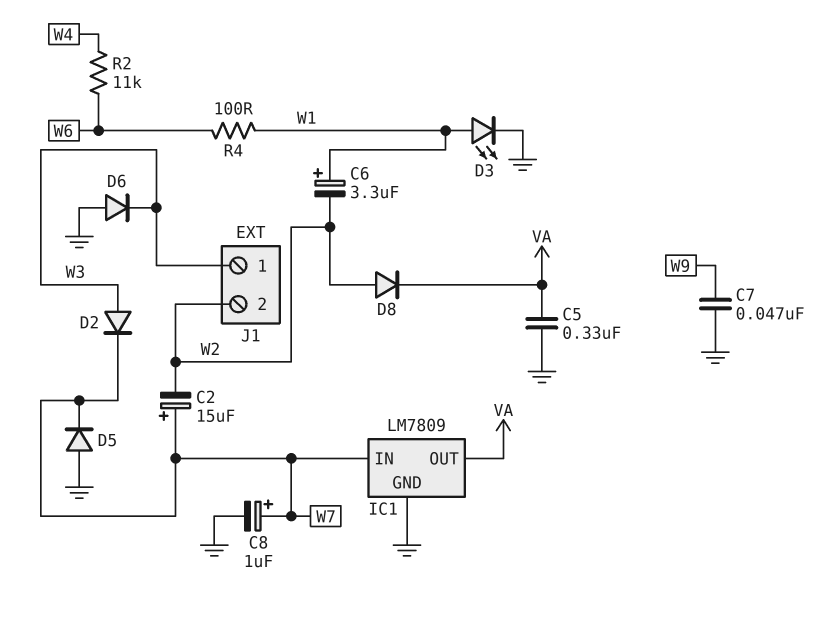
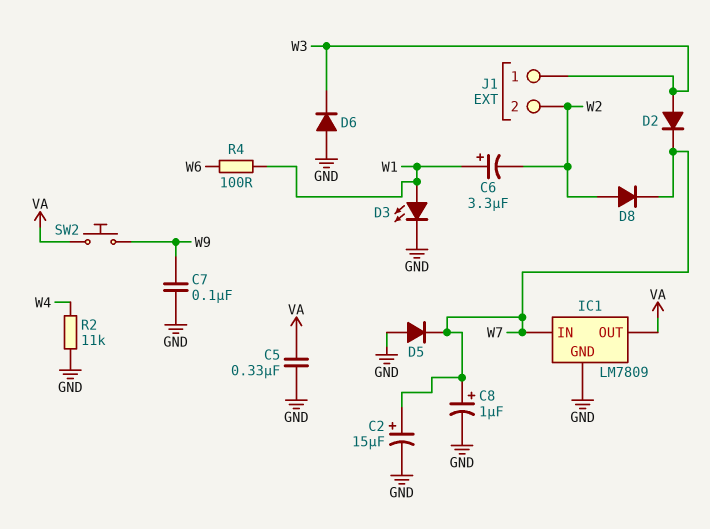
C2: 15uF (plus W7, minus W2) -> 15uF (plus W7, minus GND)
C7: 47nF (GND, W9) -> 100nF (GND, W9)
D8: diode (A W2, K VA) -> diode (A W2, K W7)
R2: 11k (W4, W6) -> 11k (GND, W4)
SW2: none -> button (VA, W9)

